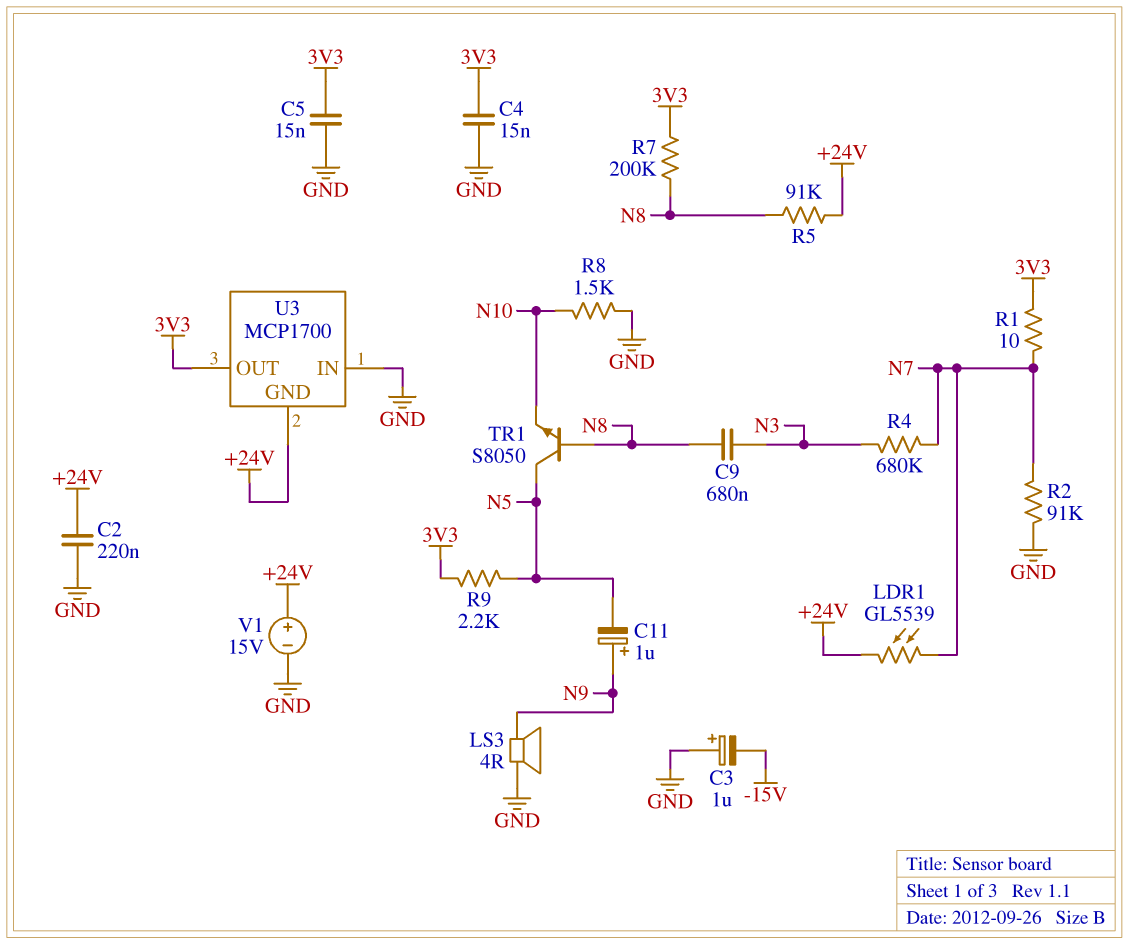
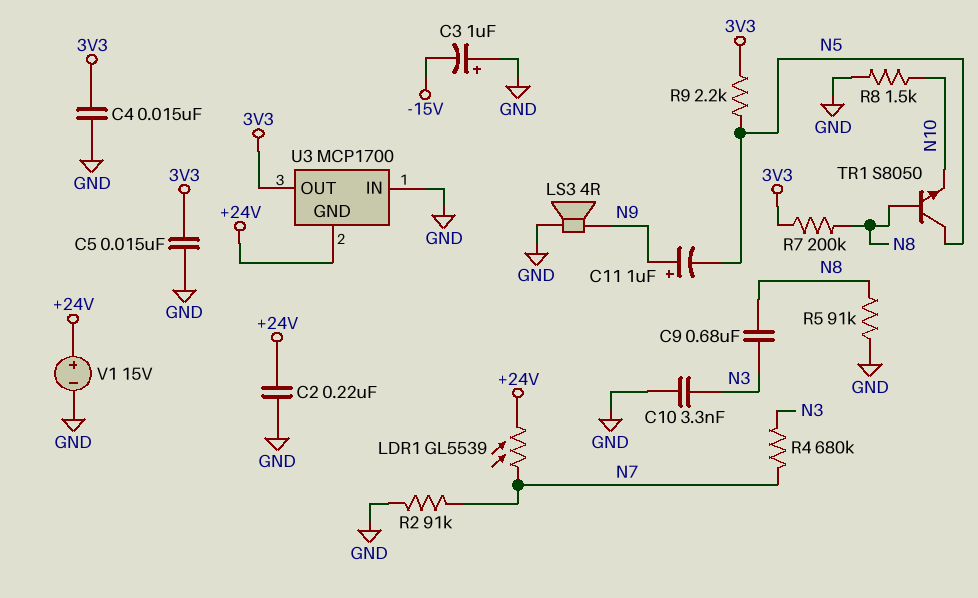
C10: none -> 3.3nF (GND, N3)
R1: 10 (3V3, N7) -> none
R5: 91k (+24V, N8) -> 91k (GND, N8)

